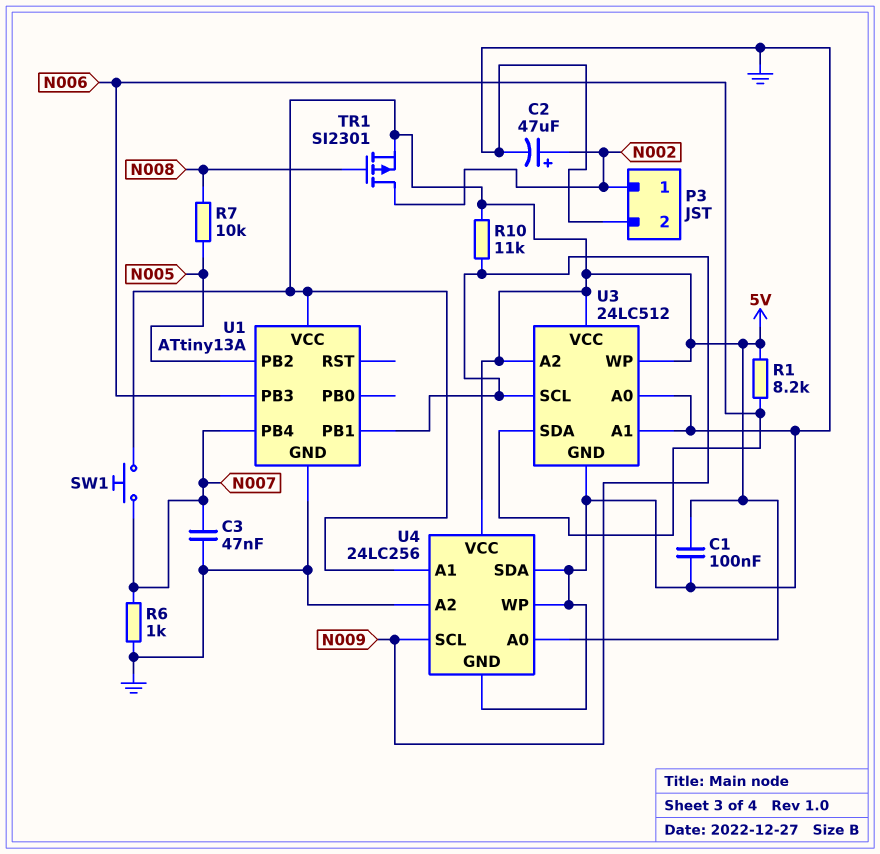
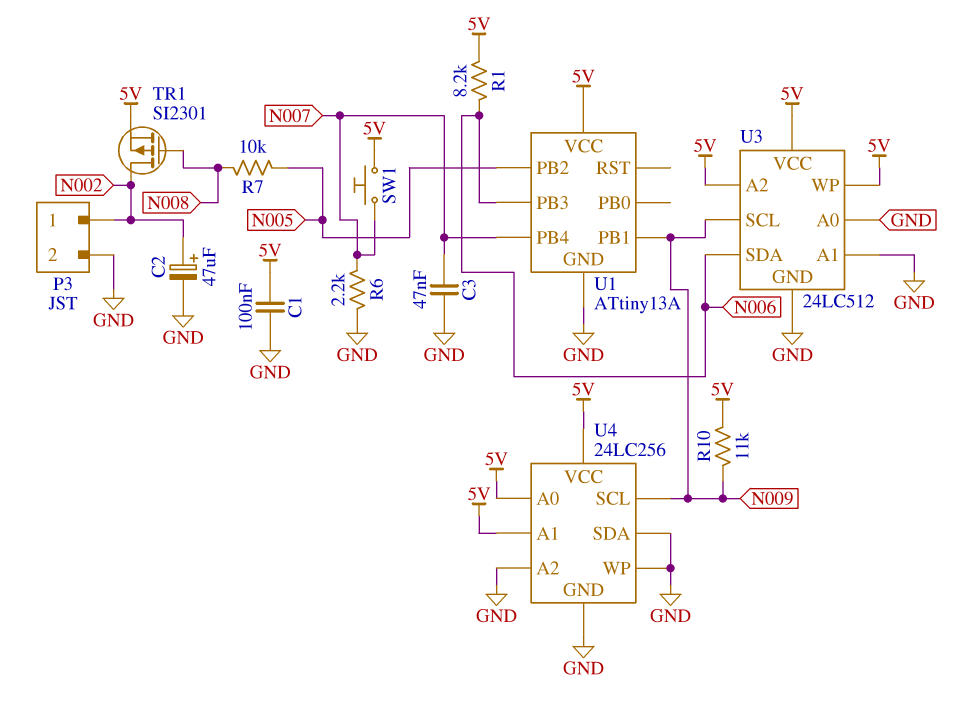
R6: 1k (GND, N007) -> 2.2k (GND, N007)

